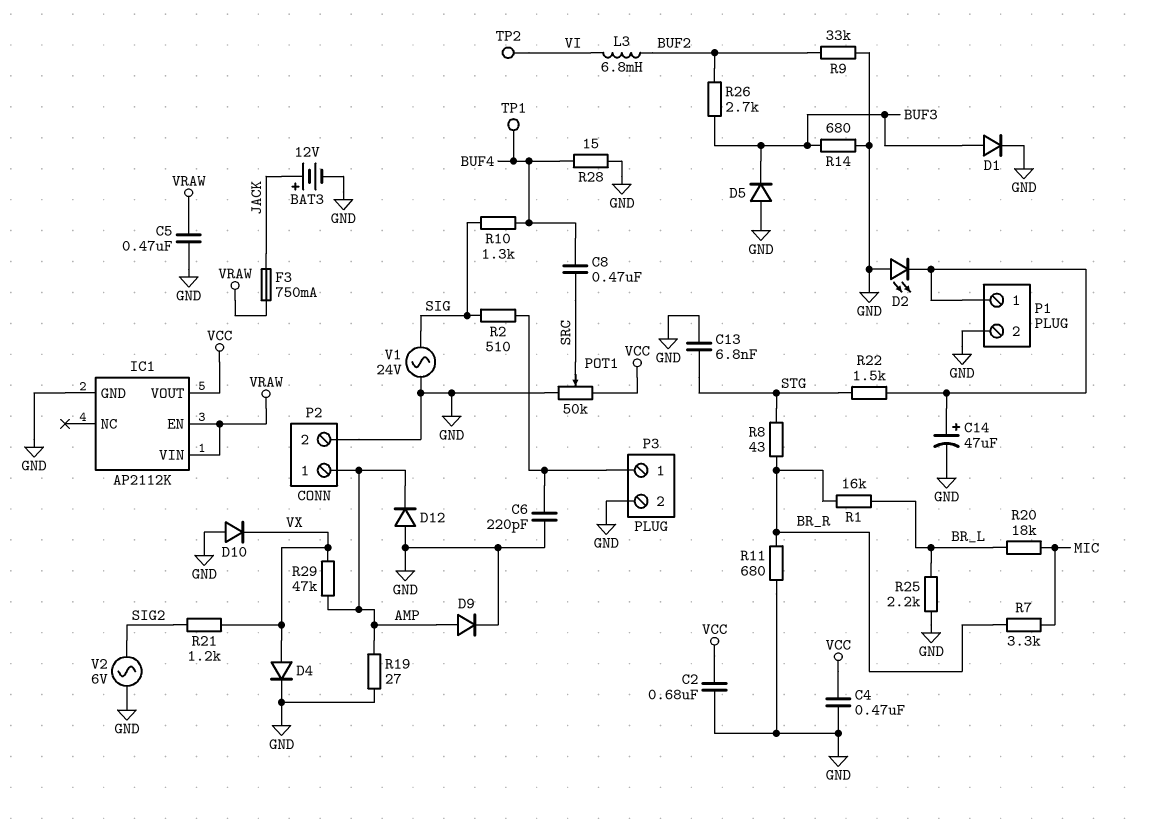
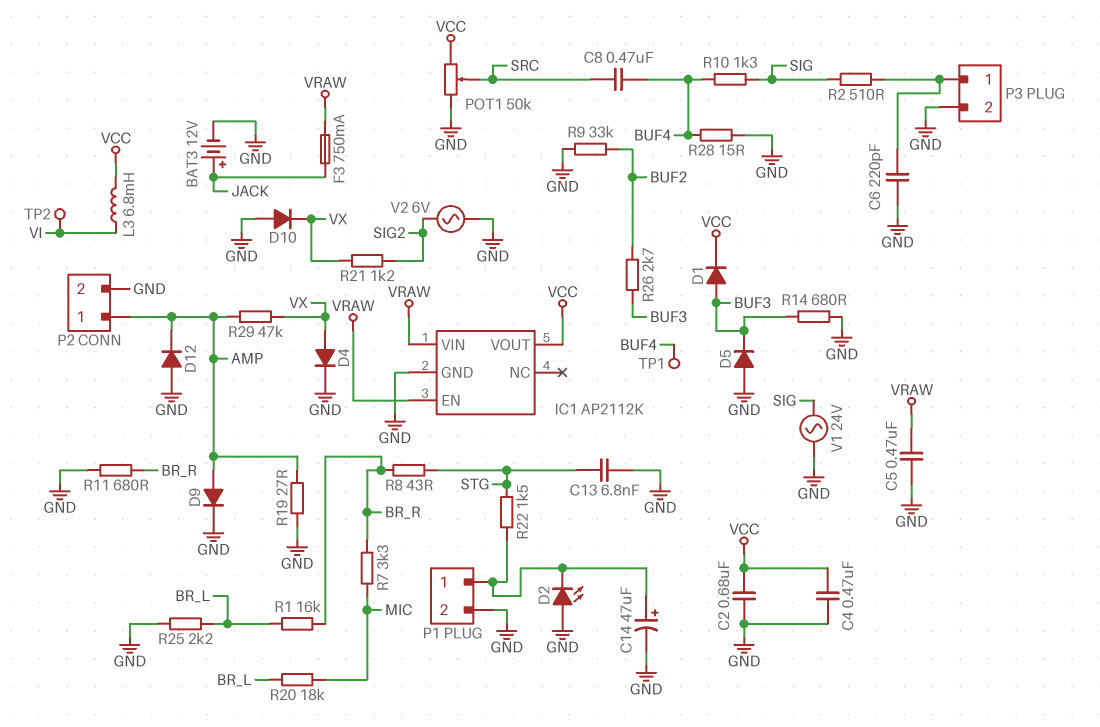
D1: diode (A BUF3, K GND) -> diode (A BUF3, K VCC)
L3: 6.8mH (BUF2, VI) -> 6.8mH (VCC, VI)

